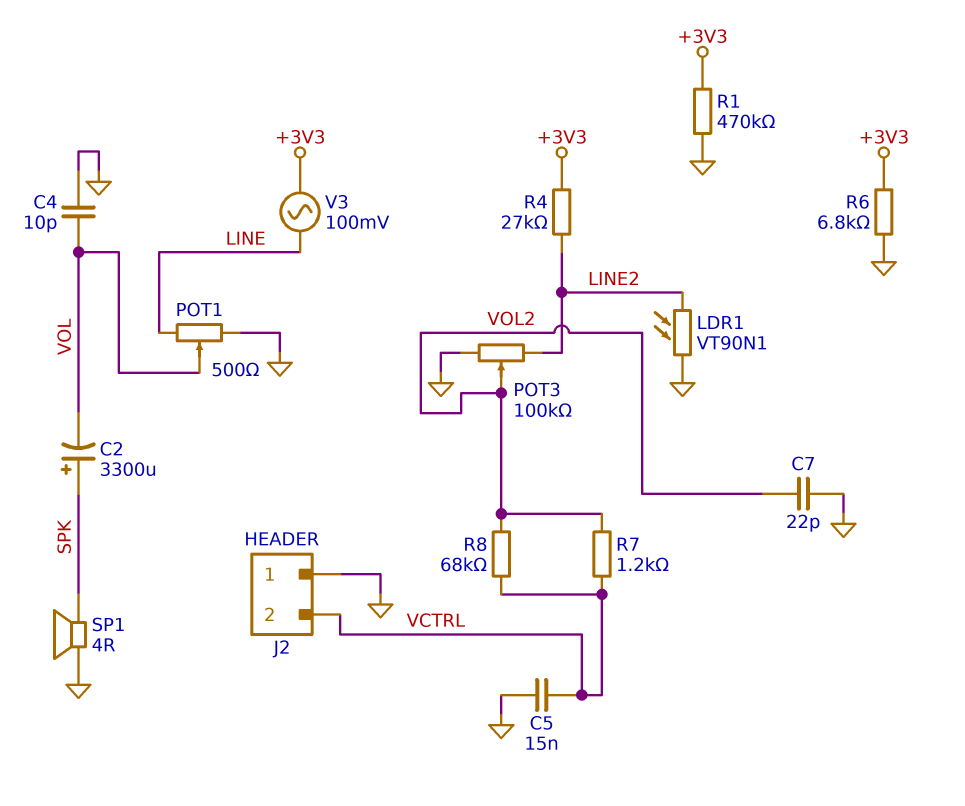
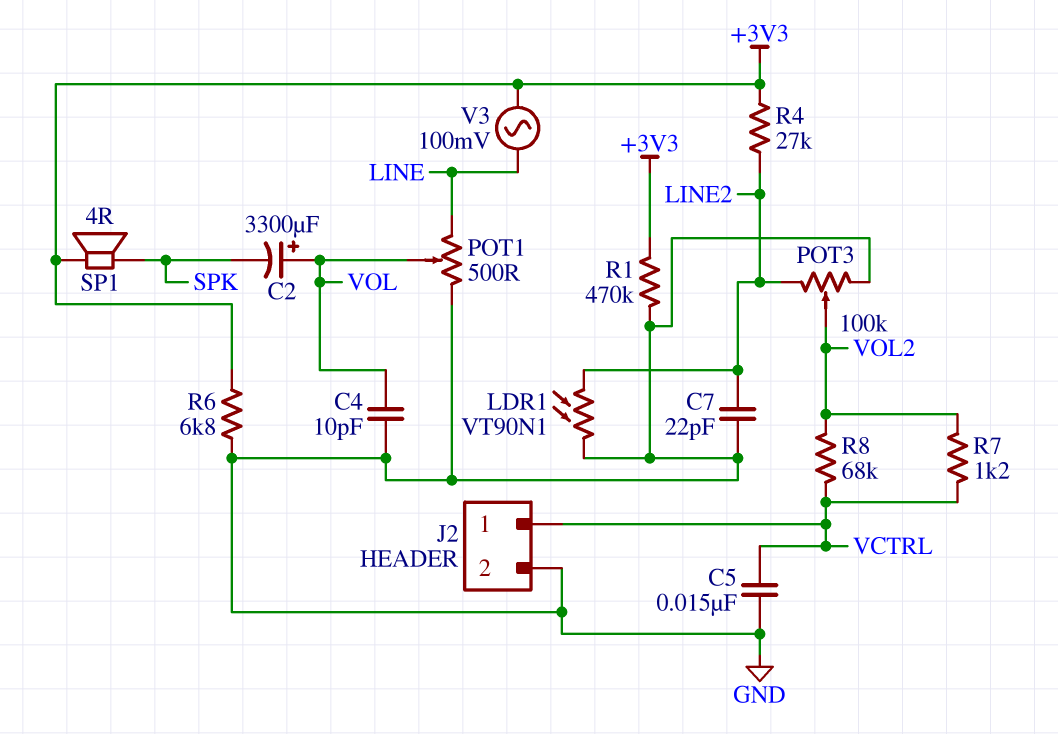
C2: 3300uF (plus SPK, minus VOL) -> 3300uF (plus VOL, minus SPK)
C7: 22pF (GND, VOL2) -> 22pF (GND, LINE2)
J2 pin 1: GND -> VCTRL
J2 pin 2: VCTRL -> GND
SP1: speaker 4R (GND, SPK) -> speaker 4R (+3V3, SPK)

